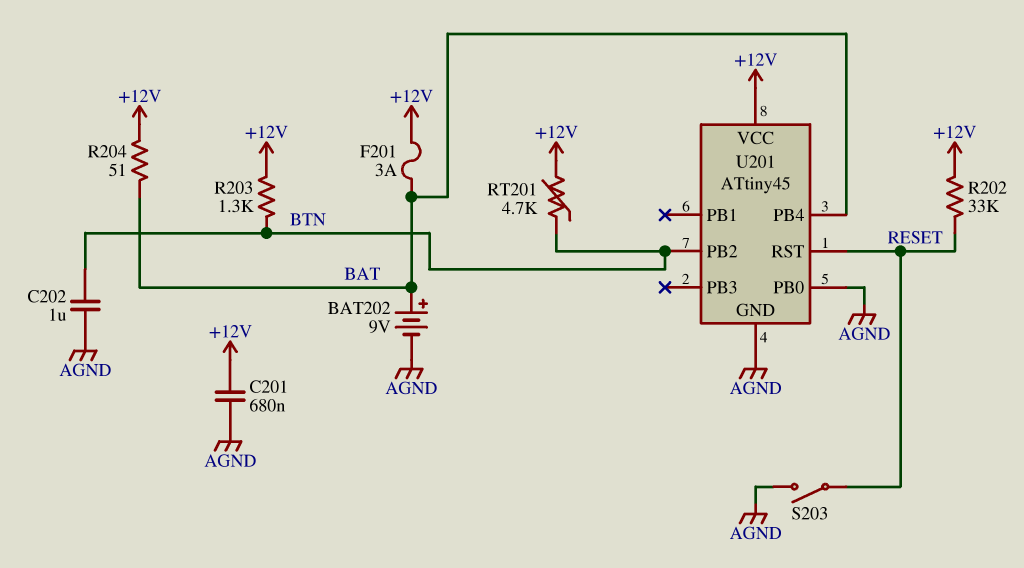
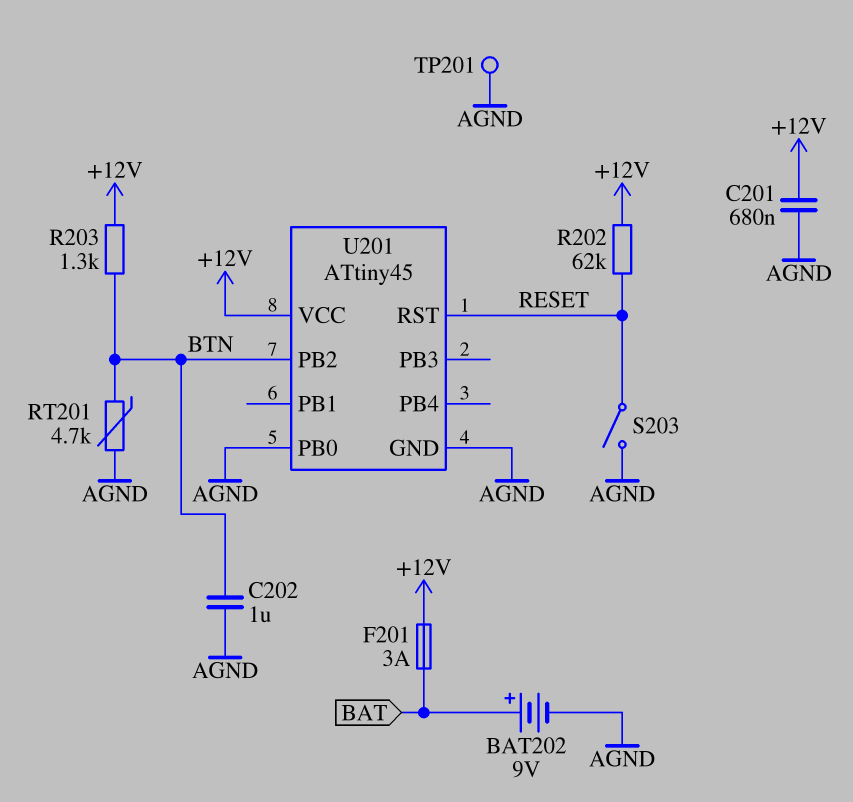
R202: 33k (+12V, RESET) -> 62k (+12V, RESET)
R204: 51 (+12V, BAT) -> none
RT201: 4.7k (+12V, BTN) -> 4.7k (AGND, BTN)
TP201: none -> test point (AGND)
U201 pin PB4: BAT -> none

